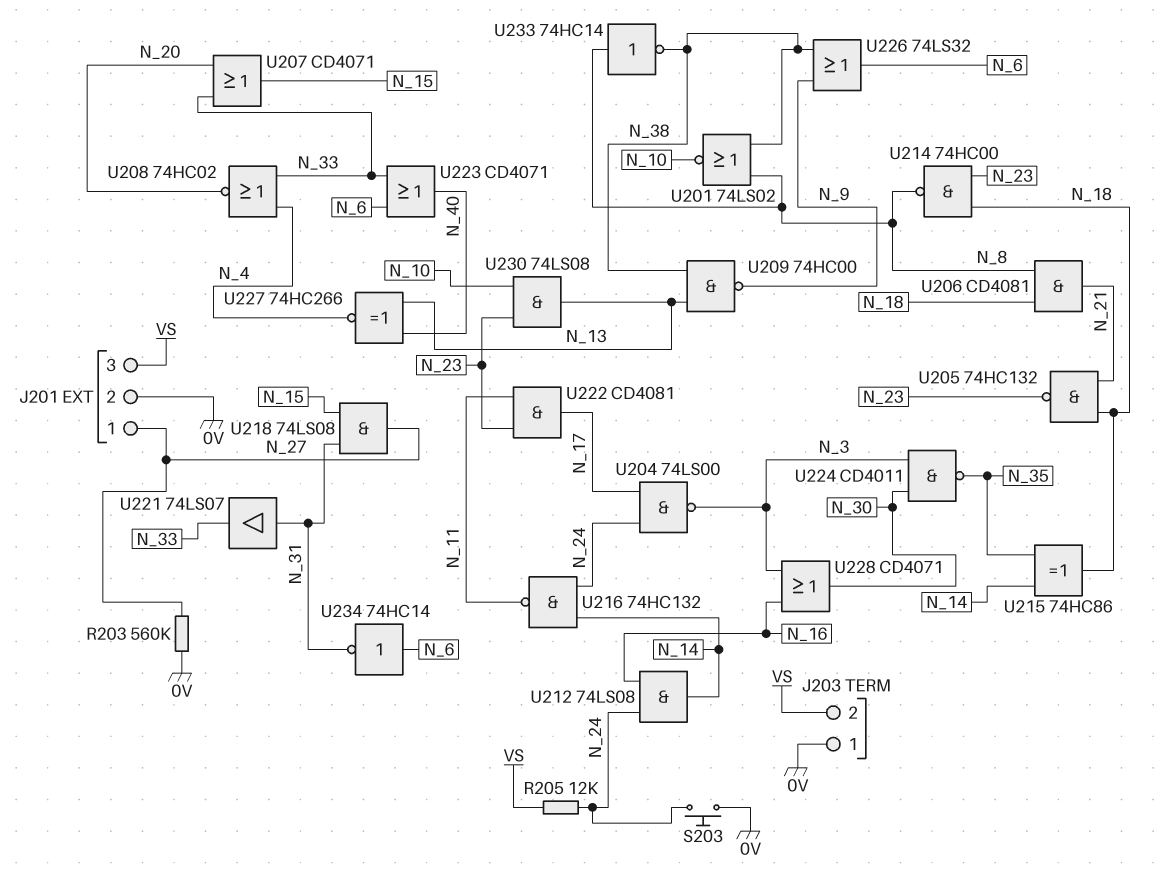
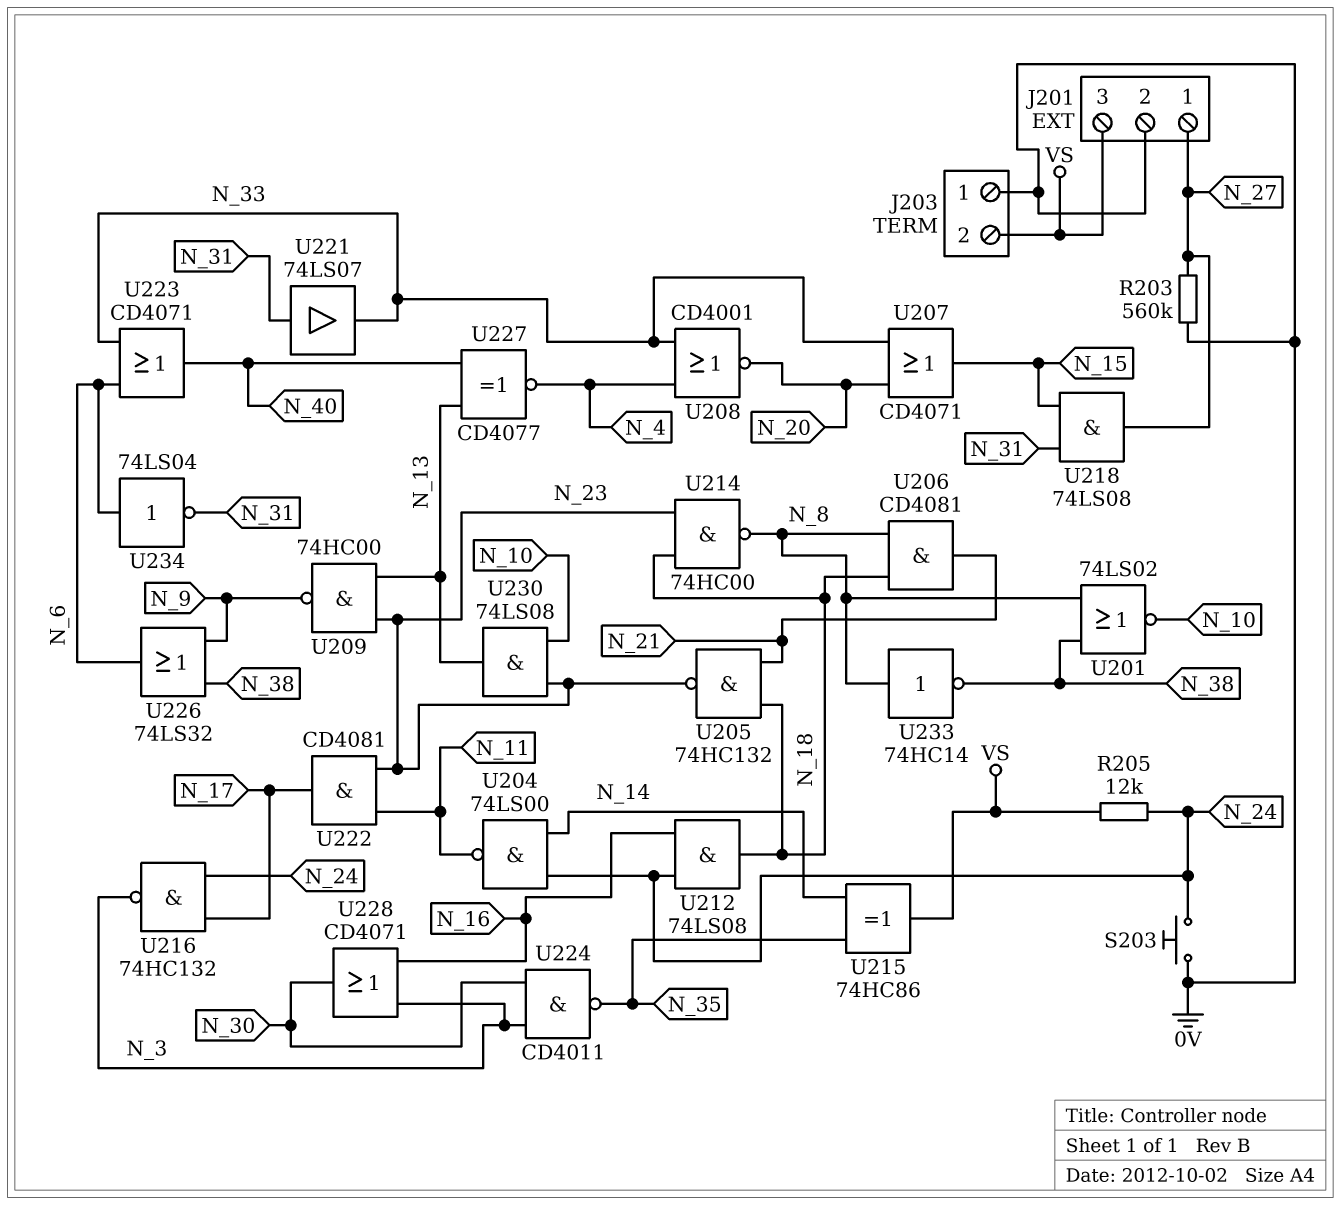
U204: NAND 74LS00 (in N_17, in N_24, out N_3) -> NAND 74LS00 (in N_14, in N_24, out N_11)
U208: NOR 74HC02 (in N_4, in N_33, out N_20) -> NOR CD4001 (in N_4, in N_33, out N_20)
U209: NAND 74HC00 (in N_13, in N_38, out N_9) -> NAND 74HC00 (in N_13, in N_23, out N_9)
U212: AND 74LS08 (in N_16, in N_24, out N_14) -> AND 74LS08 (in N_16, in N_24, out N_18)
U215: XOR 74HC86 (in N_14, in N_35, out N_18) -> XOR 74HC86 (in N_14, in N_35, out VS)
U216: NAND 74HC132 (in N_14, in N_24, out N_11) -> NAND 74HC132 (in N_17, in N_24, out N_3)
U227: XNOR 74HC266 (in N_13, in N_40, out N_4) -> XNOR CD4077 (in N_13, in N_40, out N_4)
U234: NOT 74HC14 (in N_6, out N_31) -> NOT 74LS04 (in N_6, out N_31)

